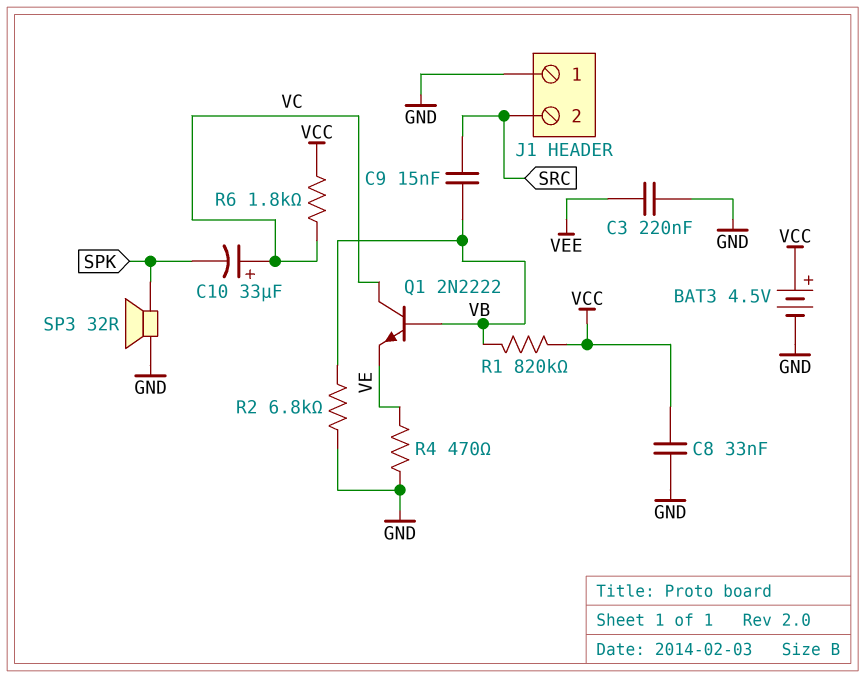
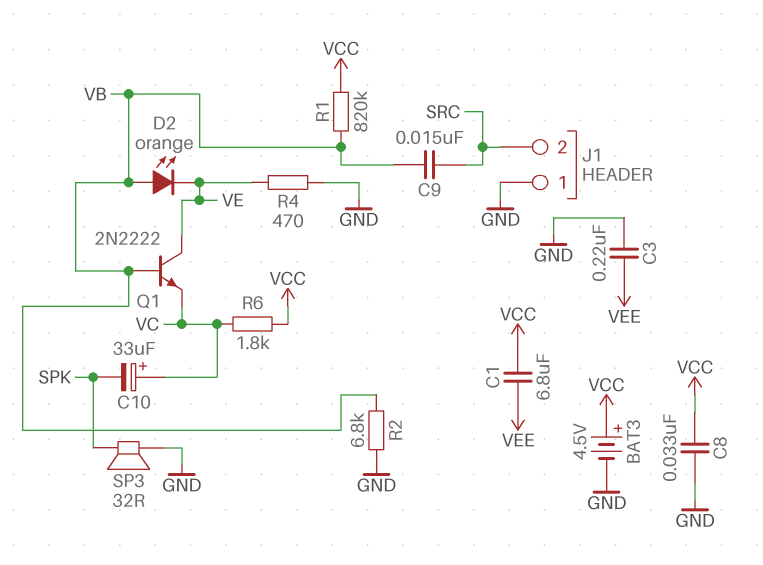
C1: none -> 6.8uF (VCC, VEE)
D2: none -> LED orange (A VB, K VE)
Q1: NPN 2N2222 (B VB, C VC, E VE) -> NPN 2N2222 (B VB, C VE, E VC)

